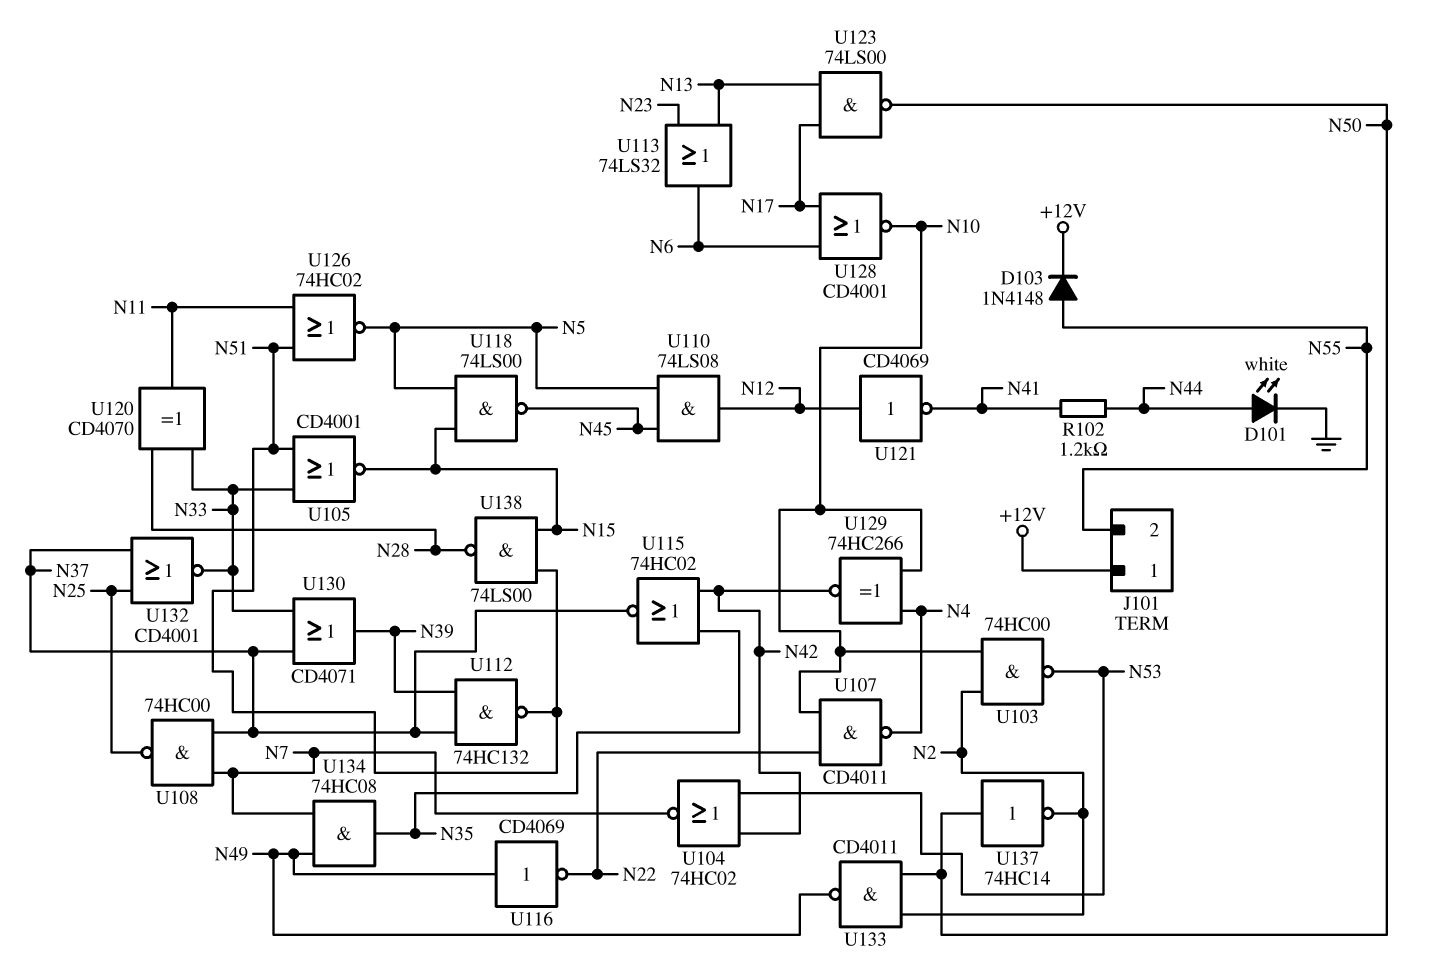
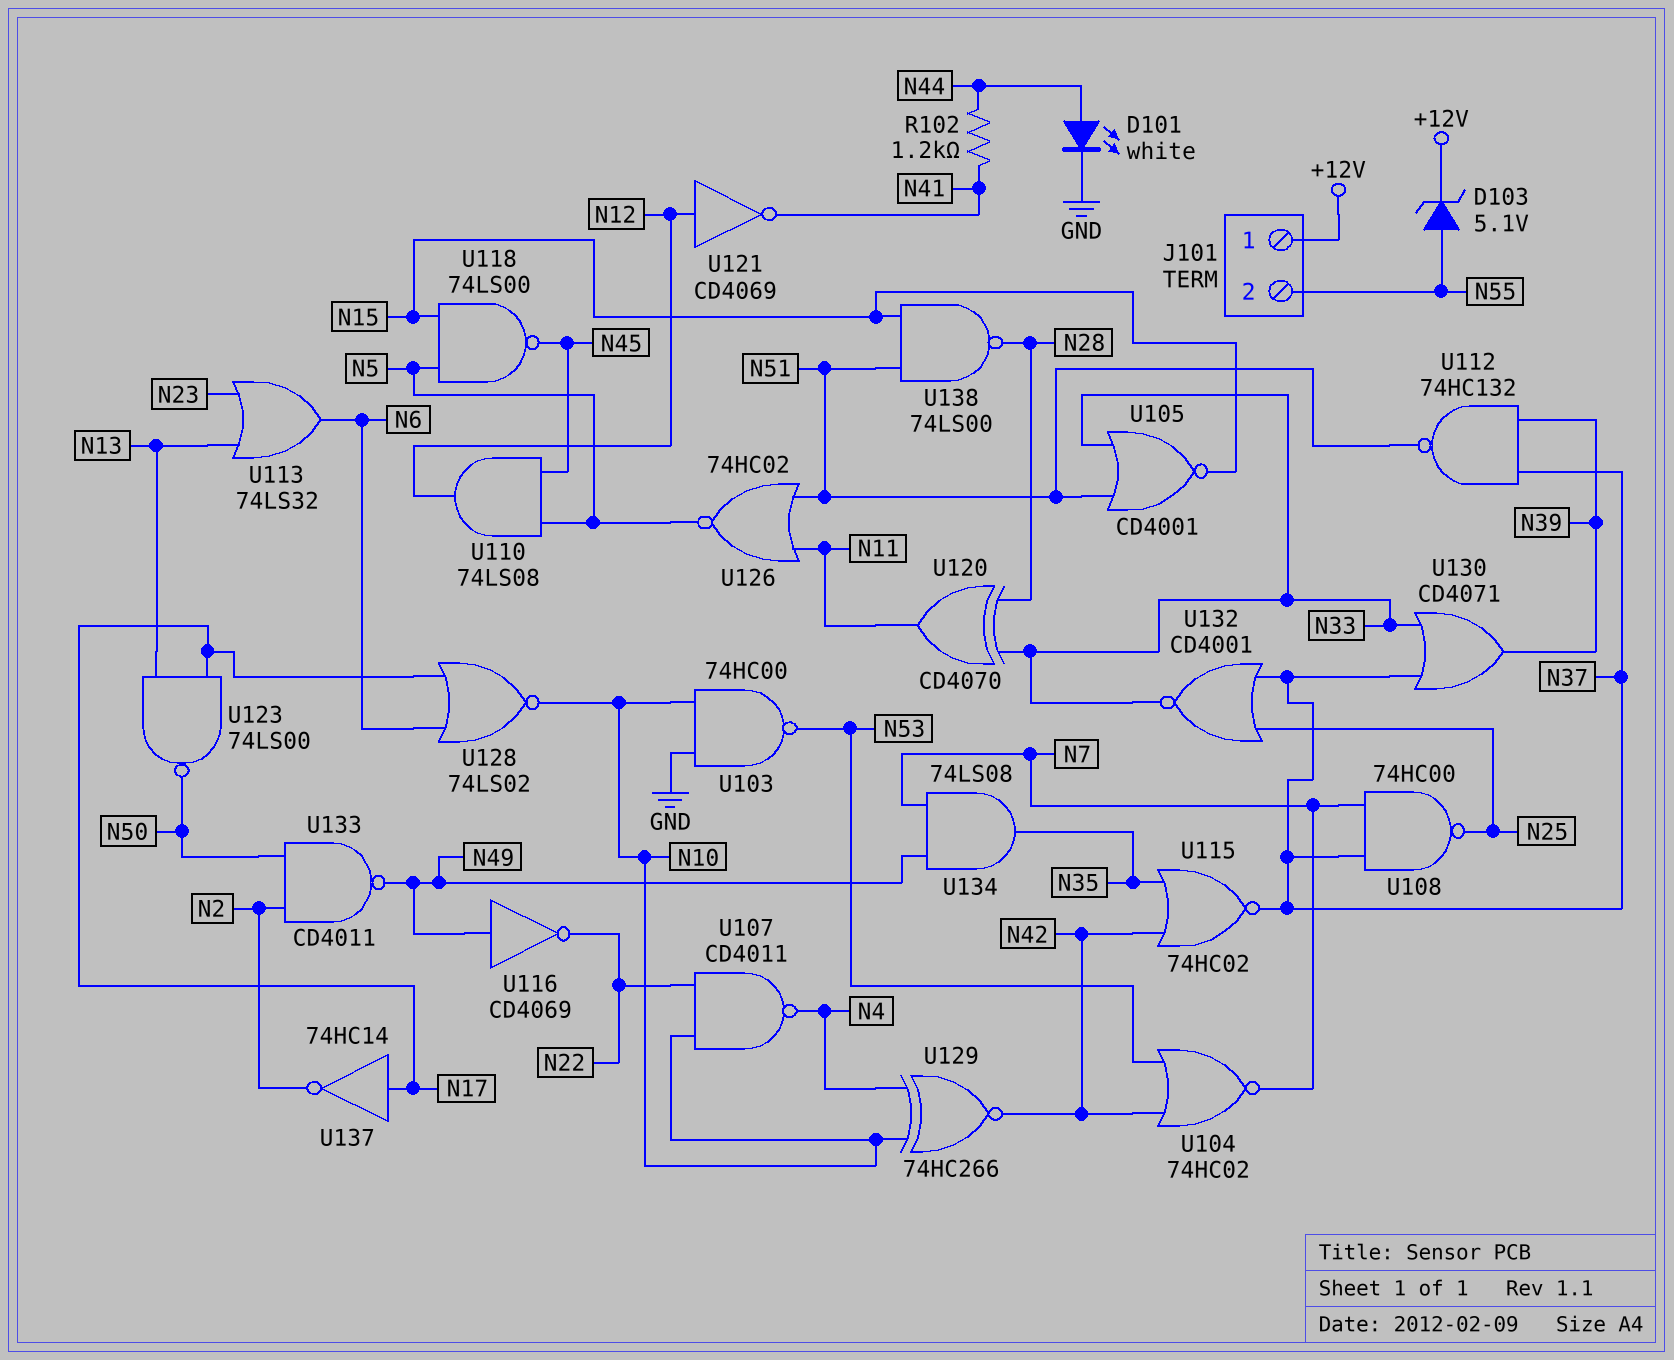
D103: diode 1N4148 (A N55, K +12V) -> zener 5.1V (A N55, K +12V)
U103: NAND 74HC00 (in N2, in N10, out N53) -> NAND 74HC00 (in GND, in N10, out N53)
U128: NOR CD4001 (in N6, in N17, out N10) -> NOR 74LS02 (in N6, in N17, out N10)
U134: AND 74HC08 (in N7, in N49, out N35) -> AND 74LS08 (in N7, in N49, out N35)
U137: NOT 74HC14 (in N50, out N2) -> NOT 74HC14 (in N17, out N2)

